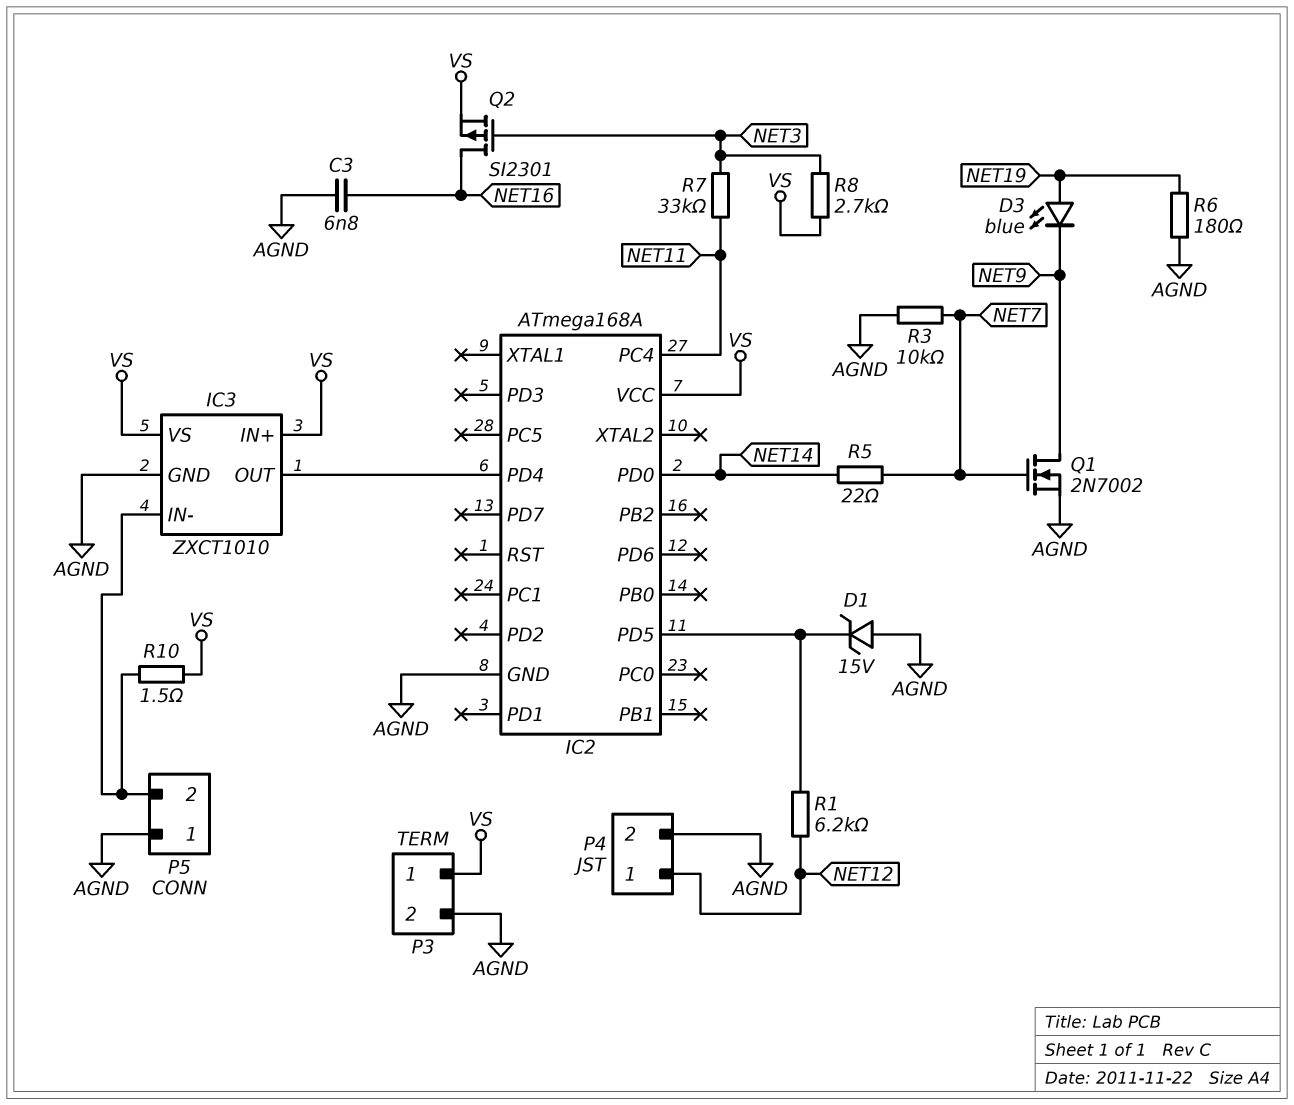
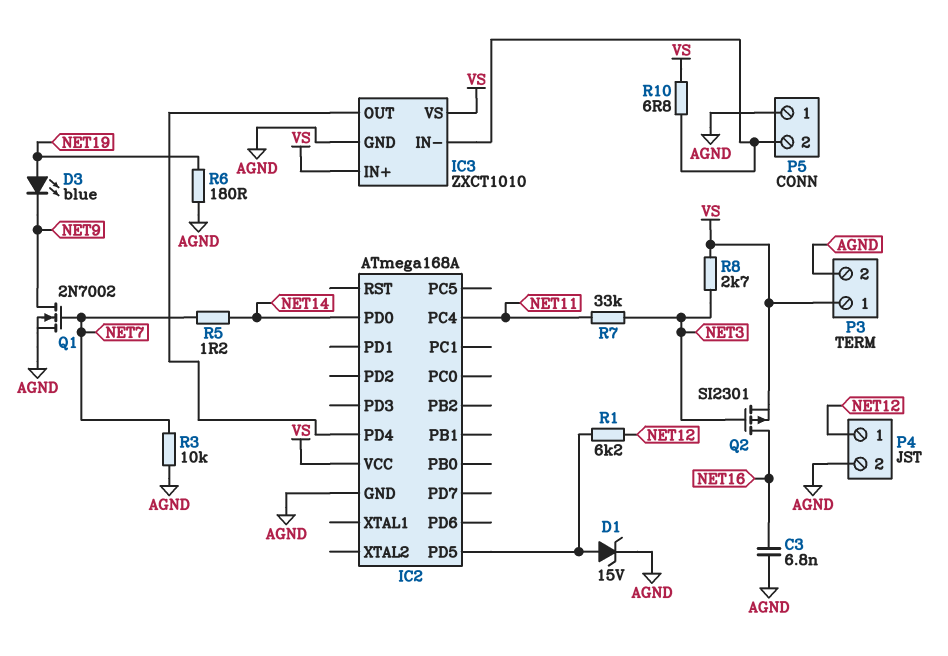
D1: zener 15V (A AGND, K IC2/PD5) -> zener 15V (A IC2/PD5, K AGND)
R5: 22 (NET7, NET14) -> 1.2 (NET7, NET14)
R10: 1.5 (IC3/IN-, VS) -> 6.8 (IC3/IN-, VS)

